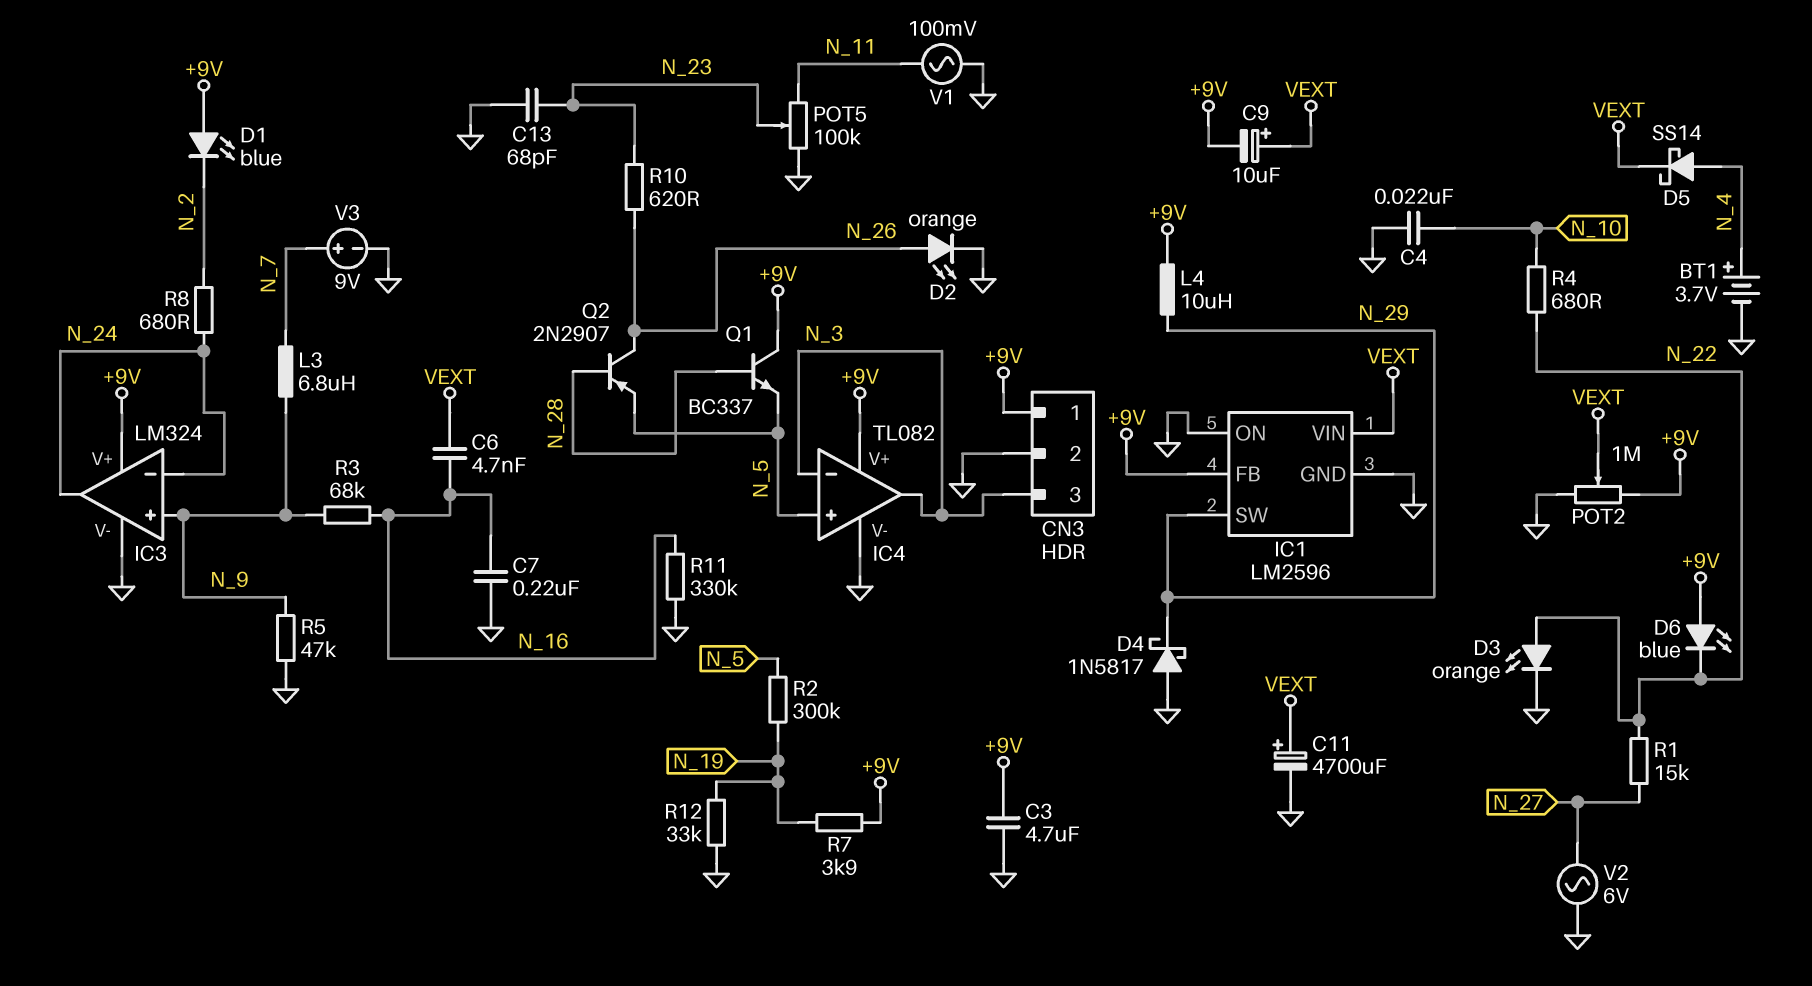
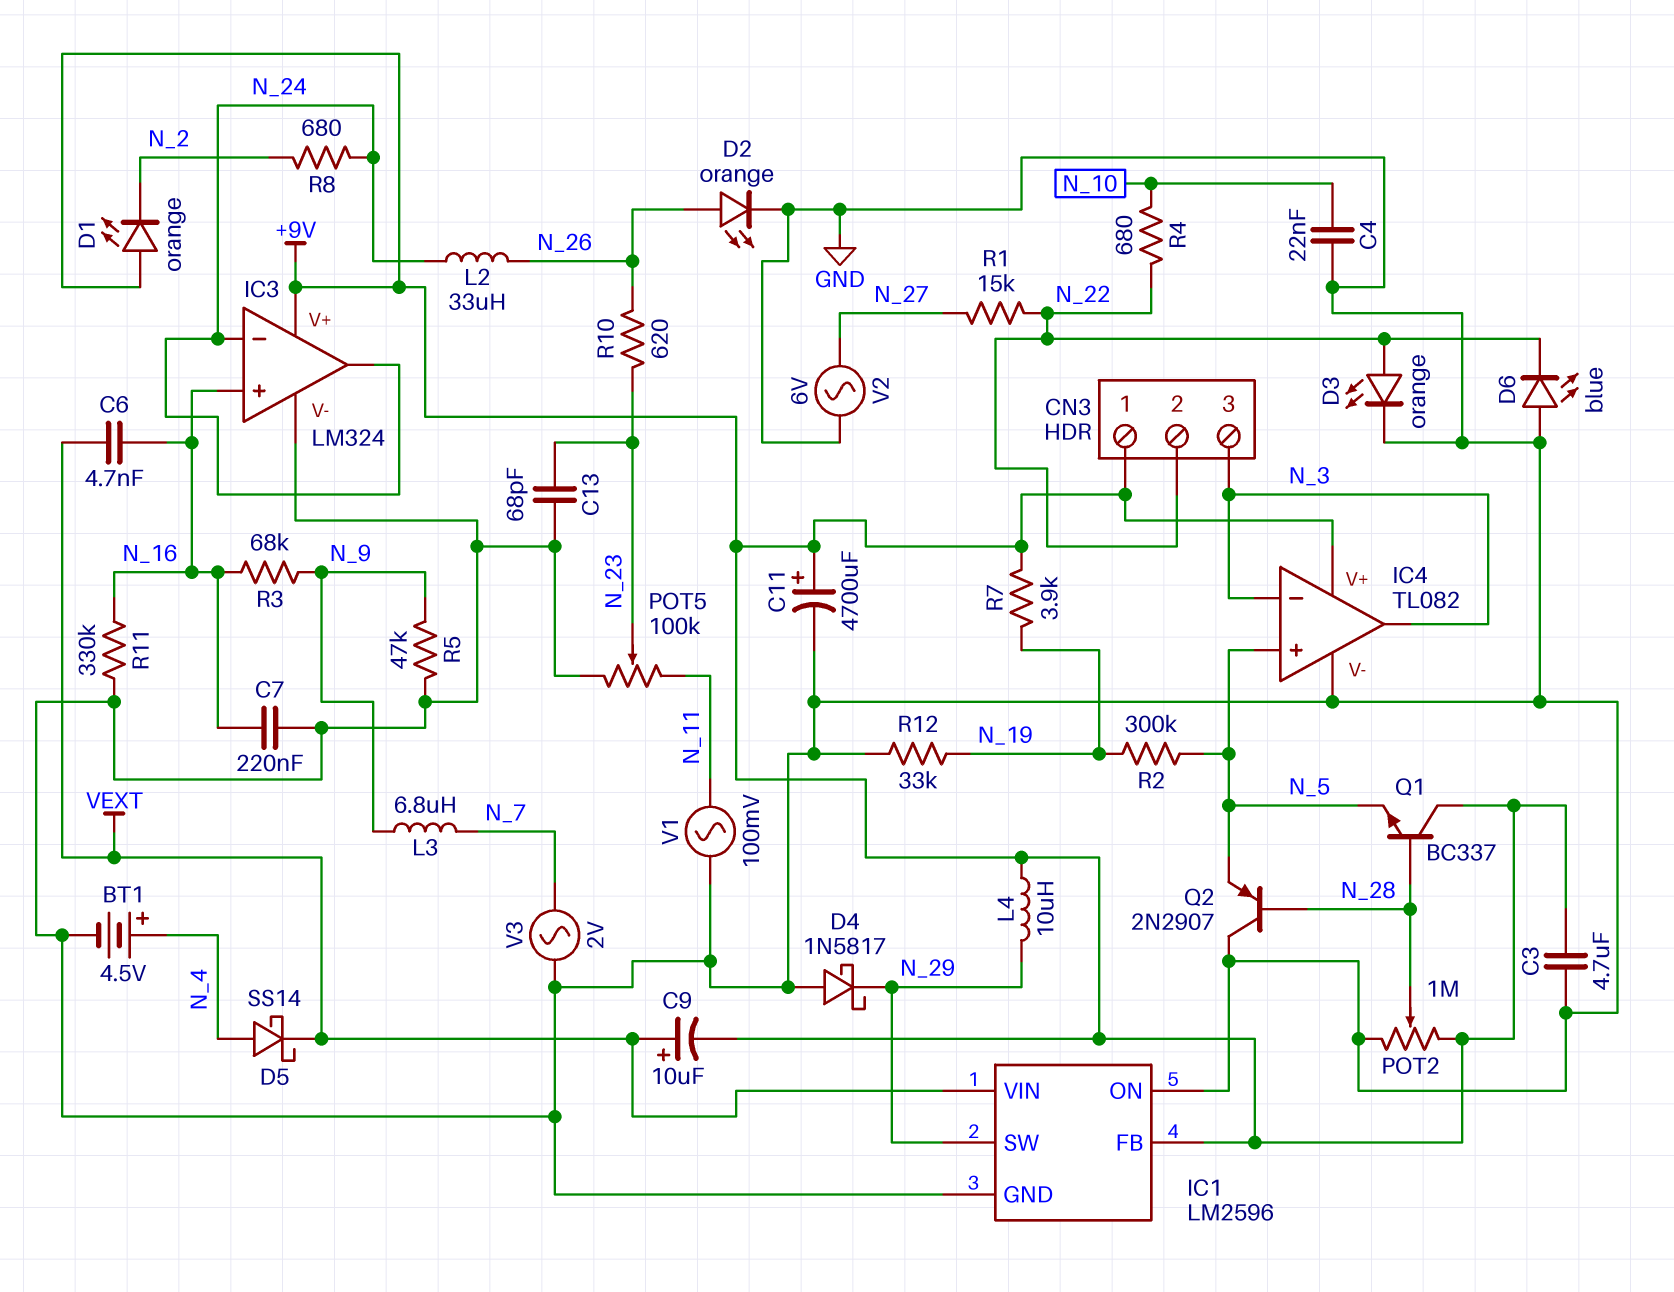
BT1: 3.7V (plus N_4, minus GND) -> 4.5V (plus N_4, minus GND)
C11: 4700uF (plus VEXT, minus GND) -> 4700uF (plus +9V, minus GND)
CN3 pin 2: GND -> N_22
D1: LED blue (A +9V, K N_2) -> LED orange (A +9V, K N_2)
D6: LED blue (A +9V, K N_22) -> LED blue (A GND, K N_22)
IC3 pin in+: N_9 -> N_16
L2: none -> 33uH (N_24, N_26)
POT2: 1M (+9V, GND, wiper VEXT) -> 1M (+9V, GND, wiper N_28)
Q2: PNP 2N2907 (B N_28, C N_26, E N_5) -> PNP 2N2907 (B N_28, C GND, E N_5)
V3: 9V (plus N_7, minus GND) -> AC 2V (GND, N_7)

